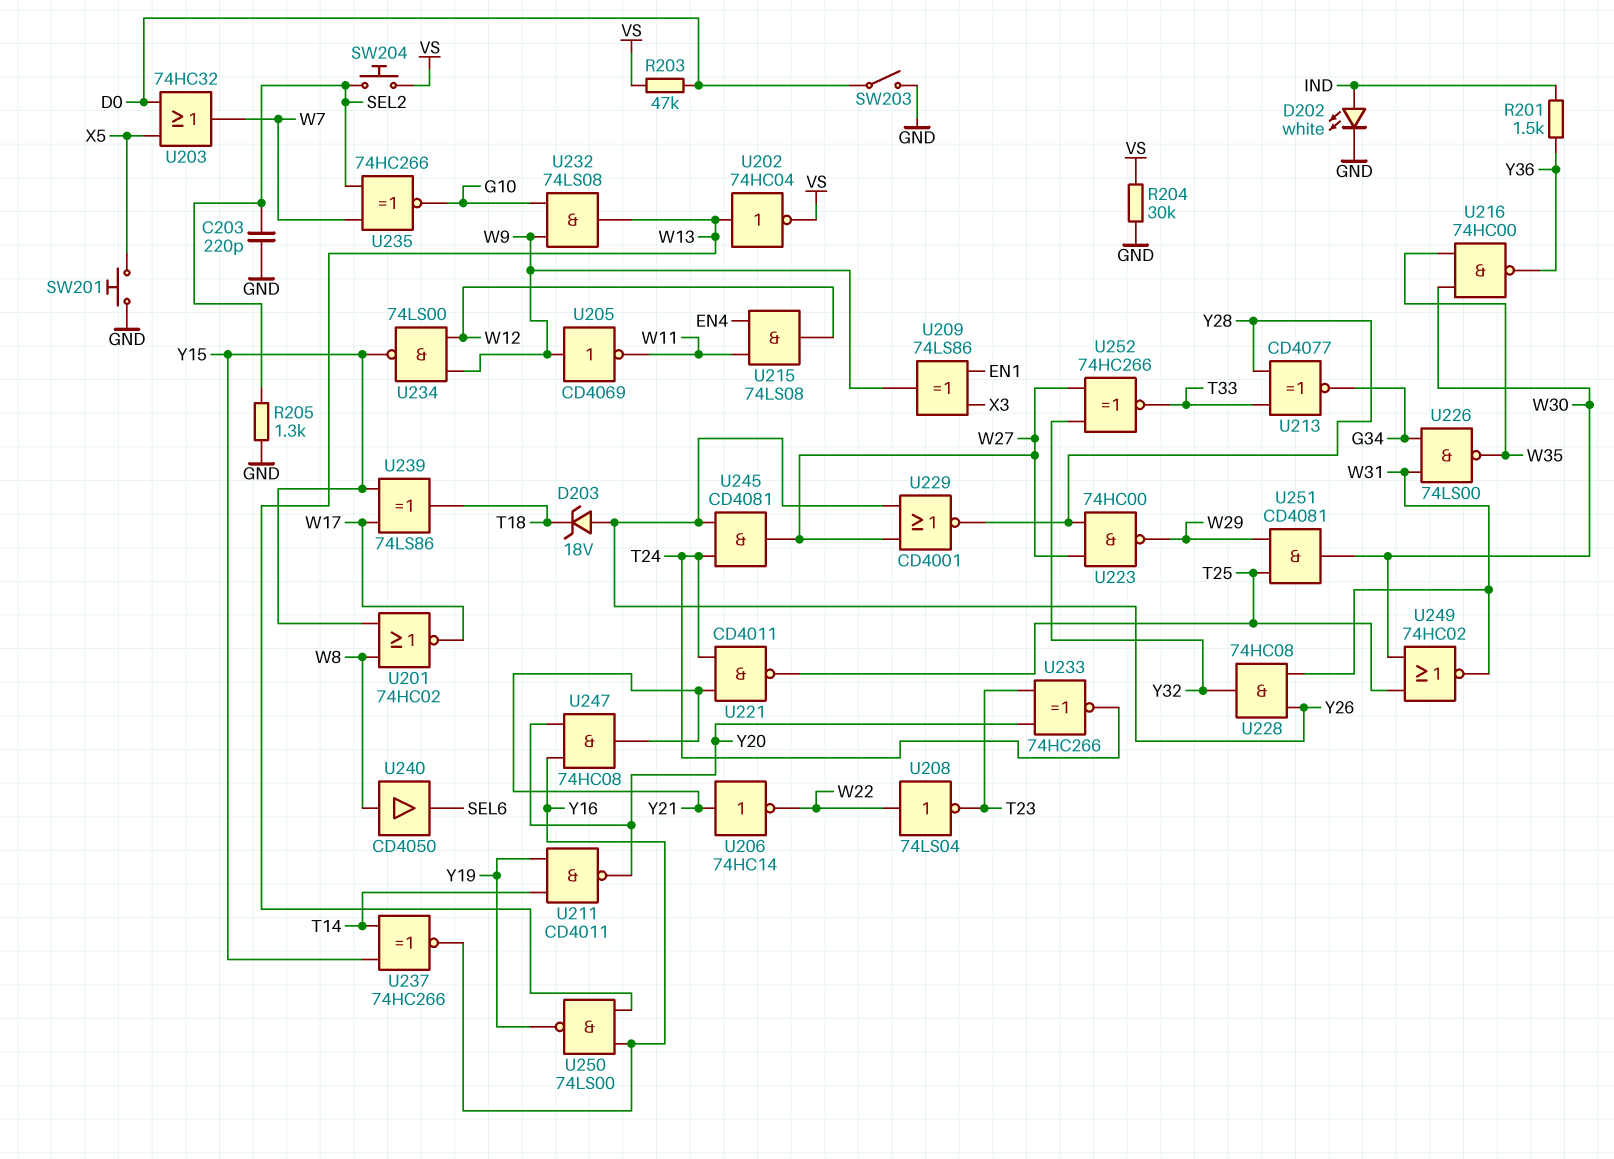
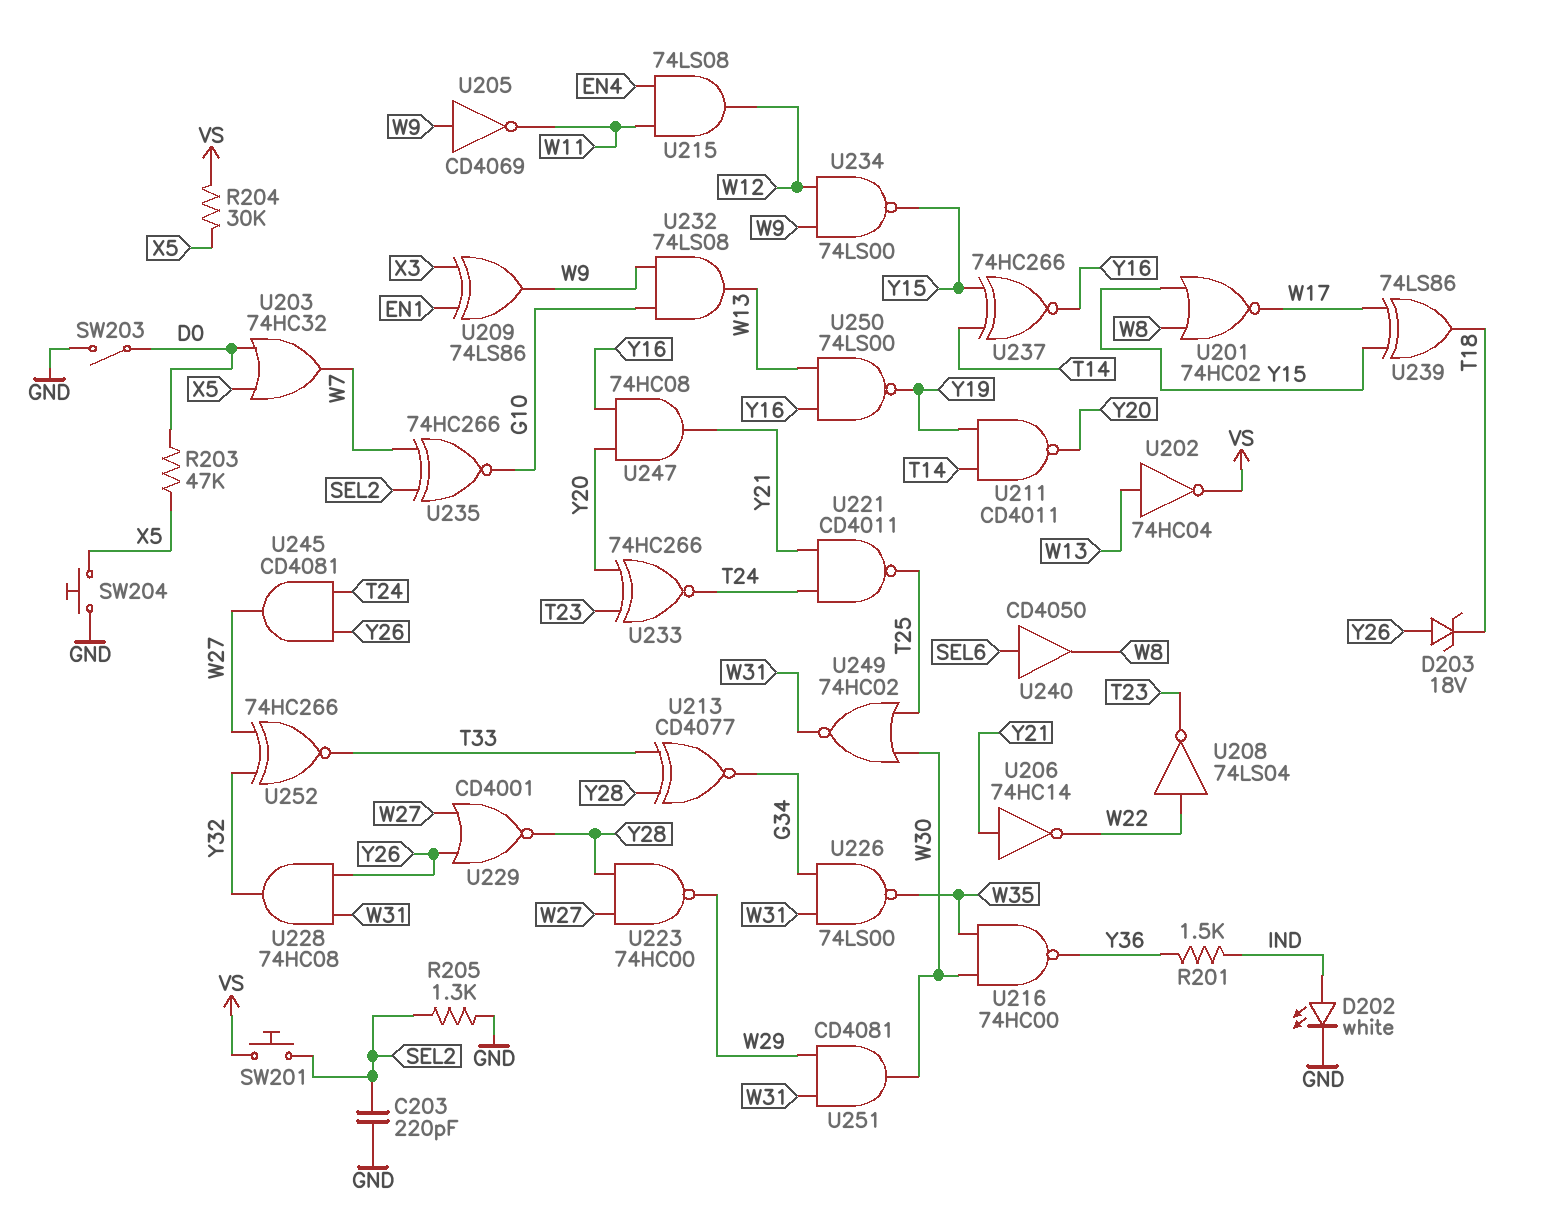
R203: 47k (D0, VS) -> 47k (D0, X5)
R204: 30k (GND, VS) -> 30k (VS, X5)
SW201: button (GND, X5) -> button (SEL2, VS)
SW204: button (SEL2, VS) -> button (GND, X5)
U240: buffer CD4050 (in W8, out SEL6) -> buffer CD4050 (in SEL6, out W8)
U251: AND CD4081 (in T25, in W29, out W30) -> AND CD4081 (in W29, in W31, out W30)

